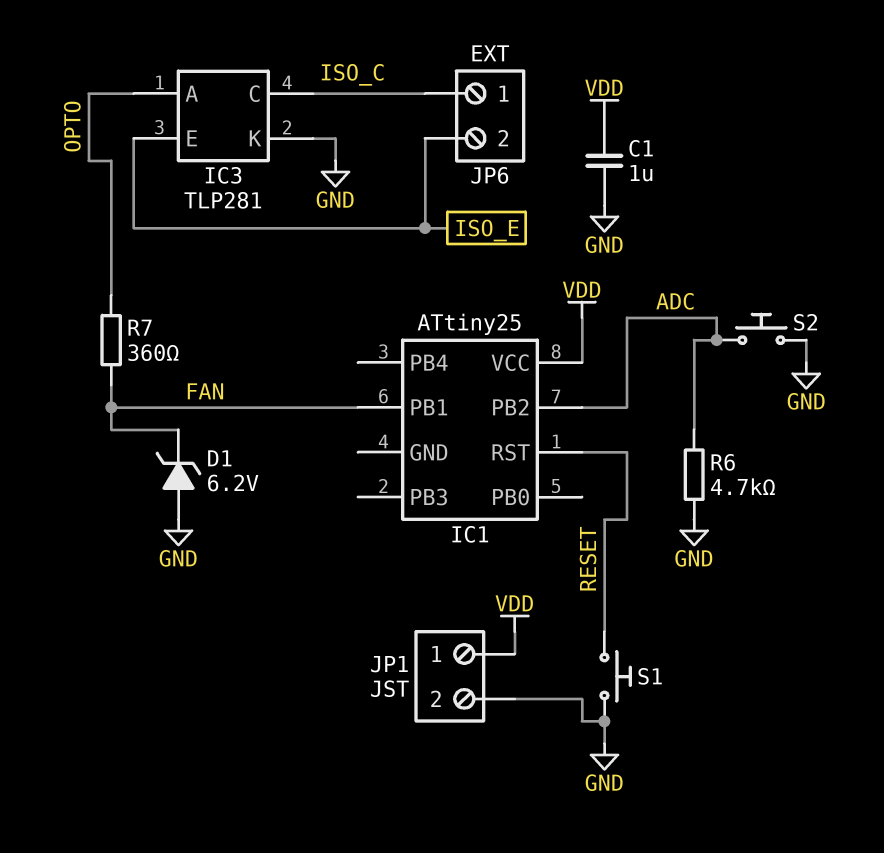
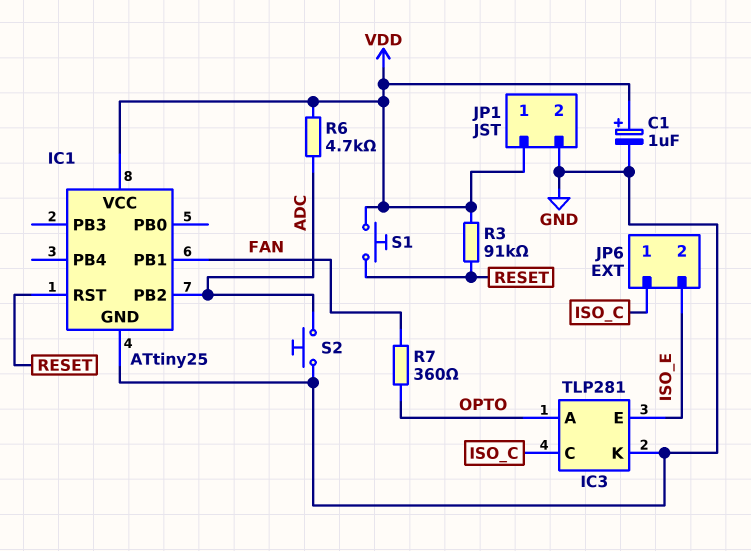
C1: 1uF (GND, VDD) -> 1uF (plus VDD, minus GND)
D1: zener 6.2V (A GND, K FAN) -> none
IC1 pin GND: none -> GND
R3: none -> 91k (RESET, VDD)
R6: 4.7k (ADC, GND) -> 4.7k (ADC, VDD)
S1: button (GND, RESET) -> button (RESET, VDD)

